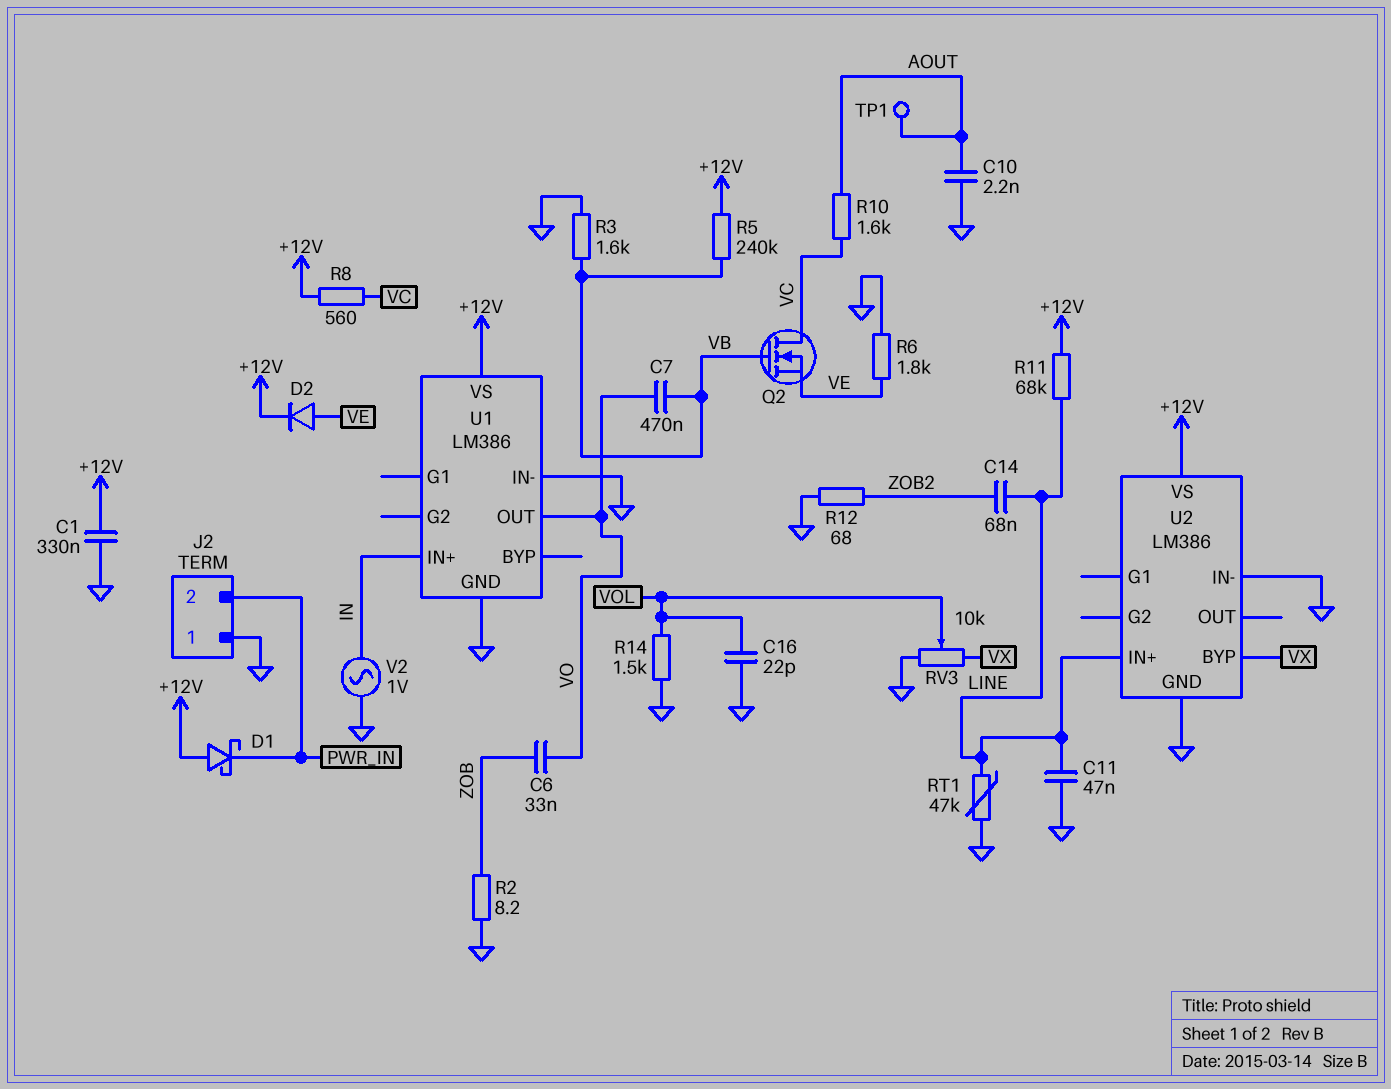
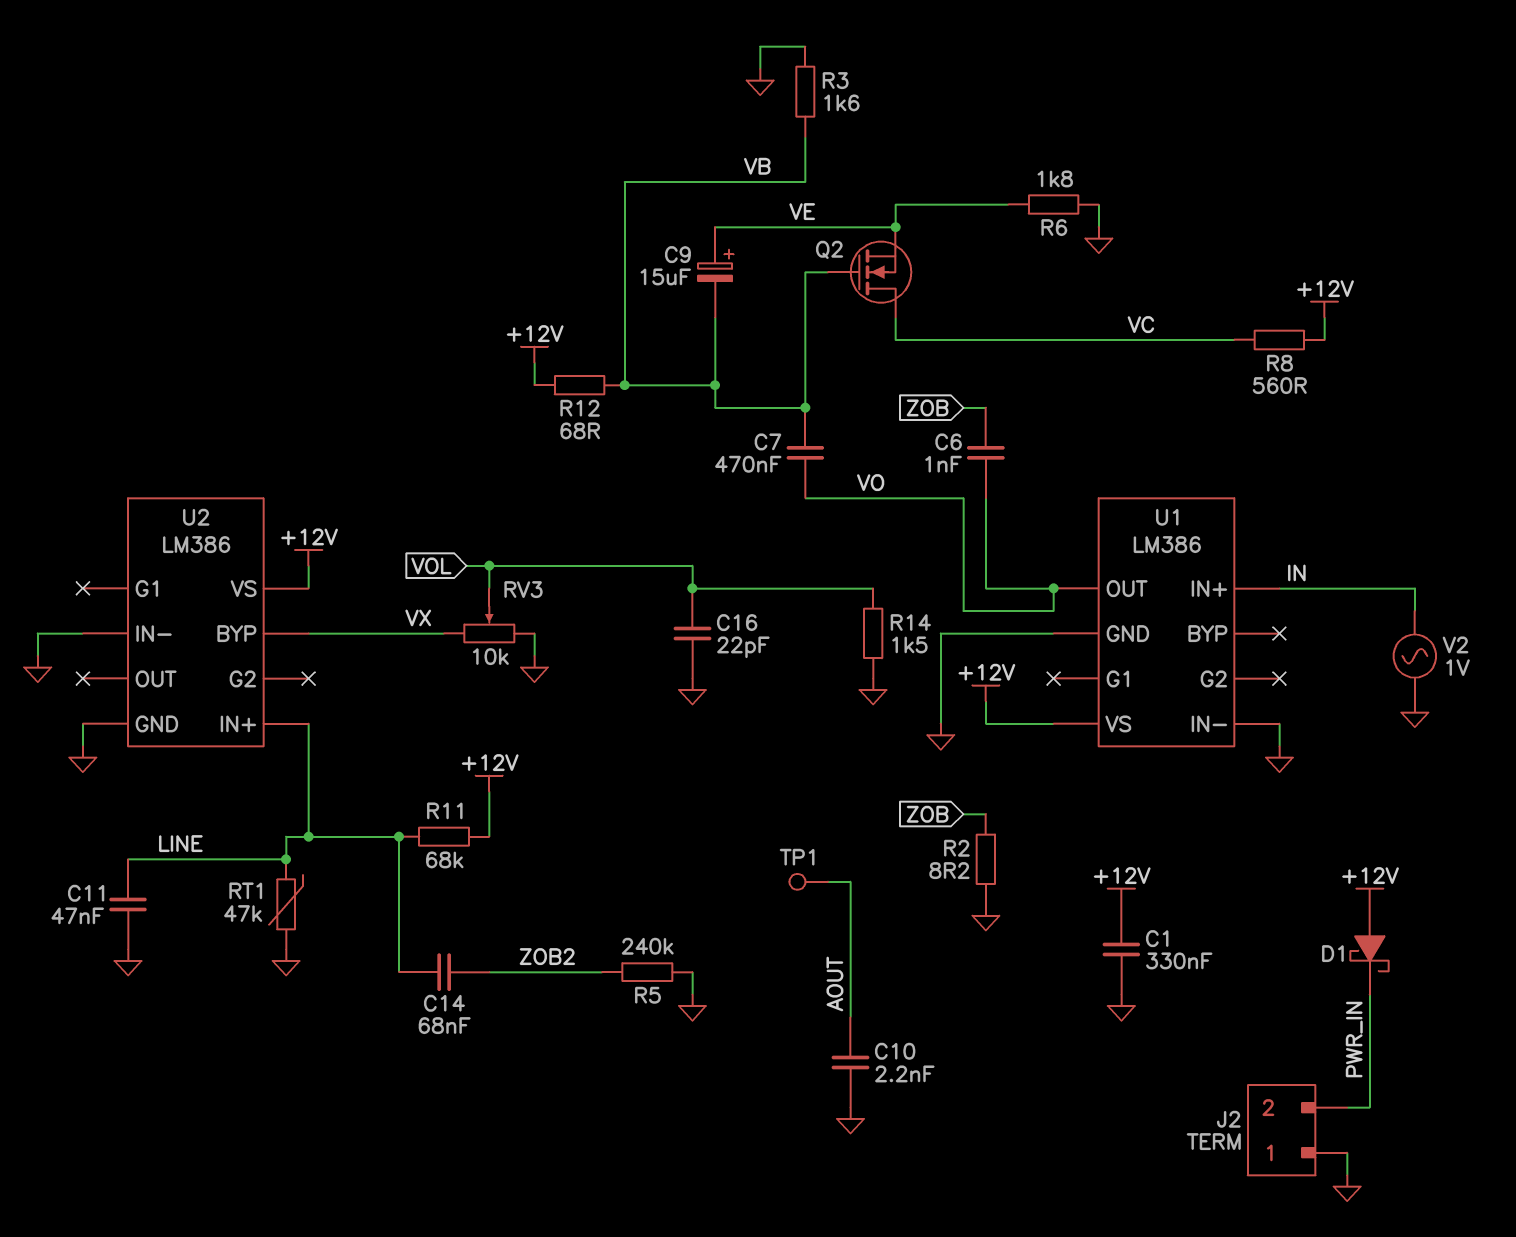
C6: 33nF (VO, ZOB) -> 1nF (VO, ZOB)
C9: none -> 15uF (plus VE, minus VB)
D2: diode (A VE, K +12V) -> none
R5: 240k (+12V, VB) -> 240k (GND, ZOB2)
R10: 1.6k (AOUT, VC) -> none
R12: 68 (GND, ZOB2) -> 68 (+12V, VB)

